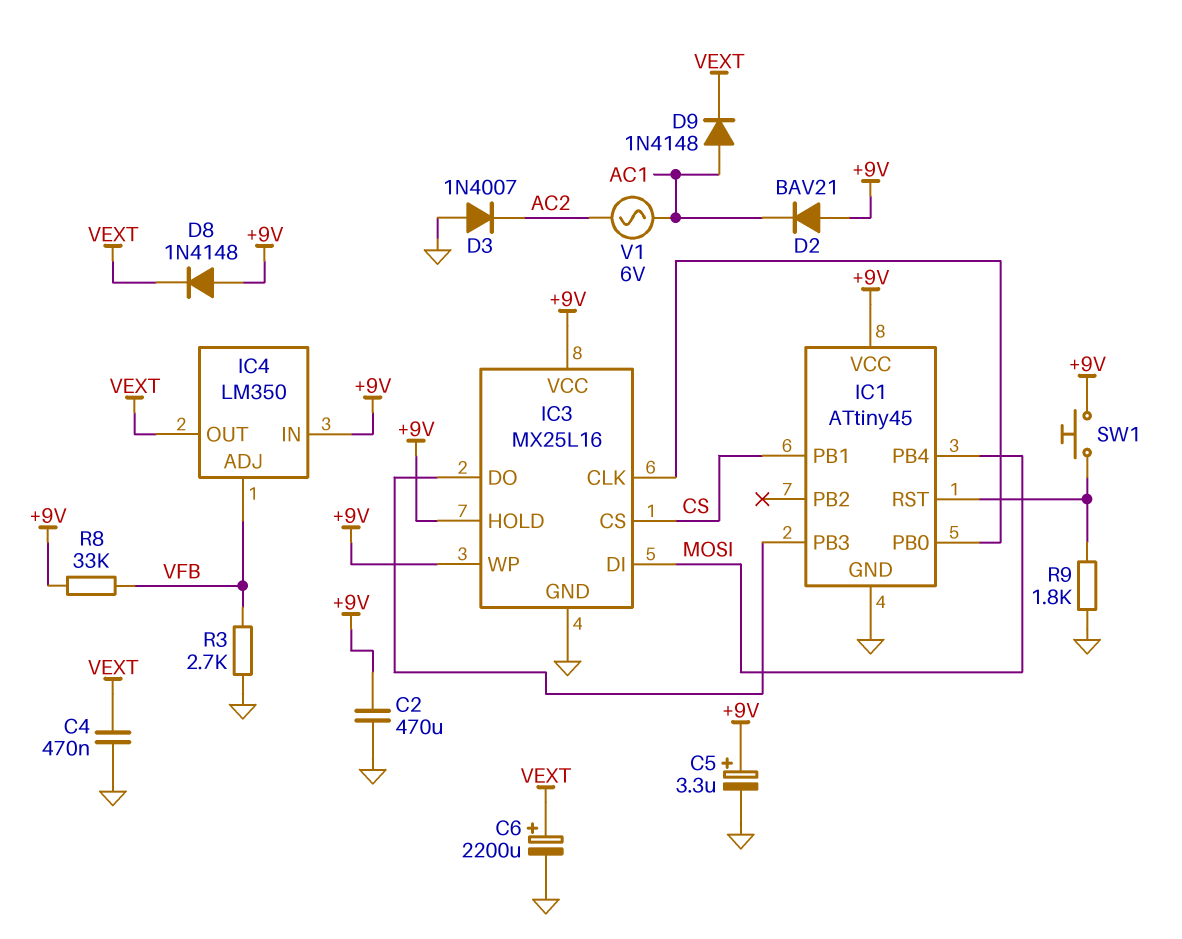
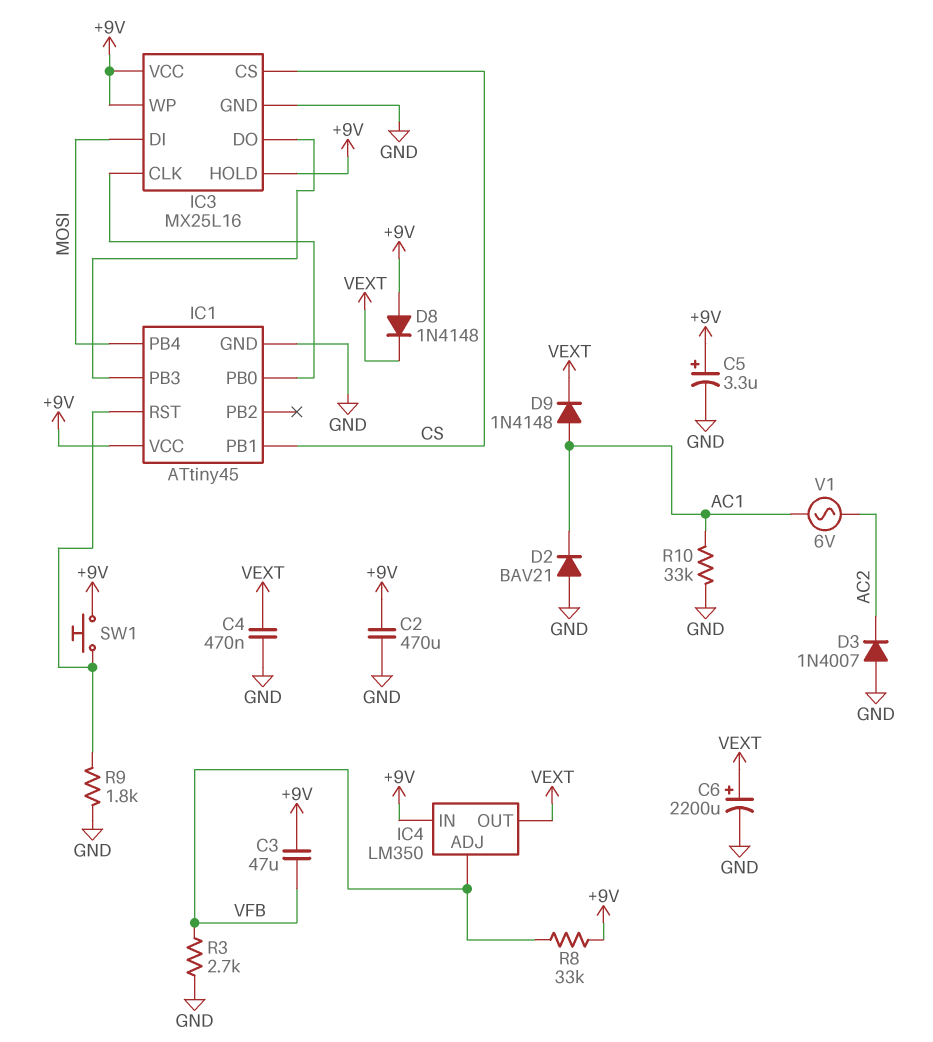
C3: none -> 47uF (+9V, VFB)
D2: diode BAV21 (A +9V, K AC1) -> diode BAV21 (A GND, K AC1)
R10: none -> 33k (AC1, GND)

